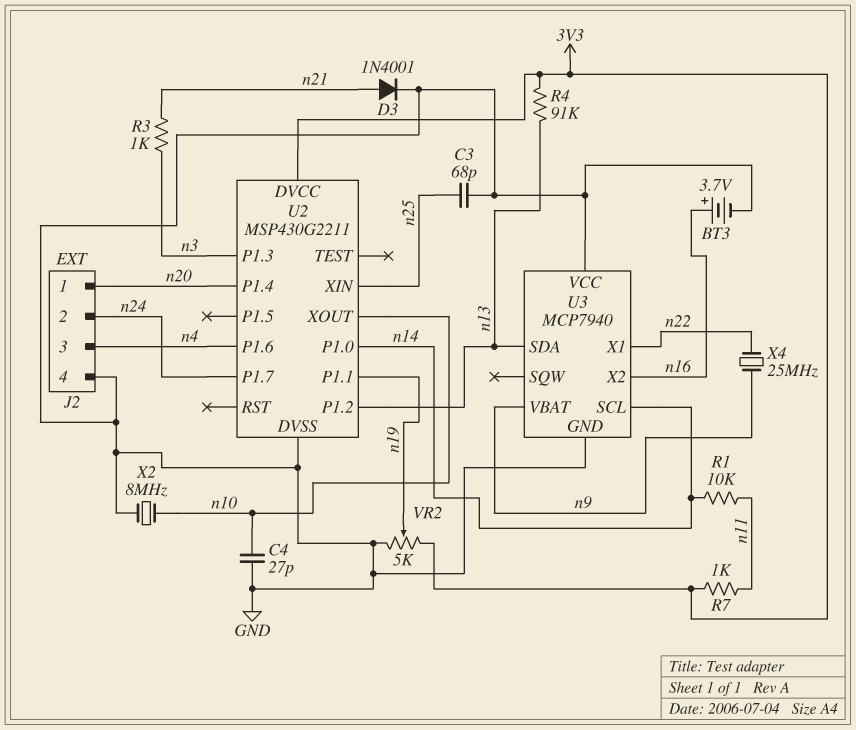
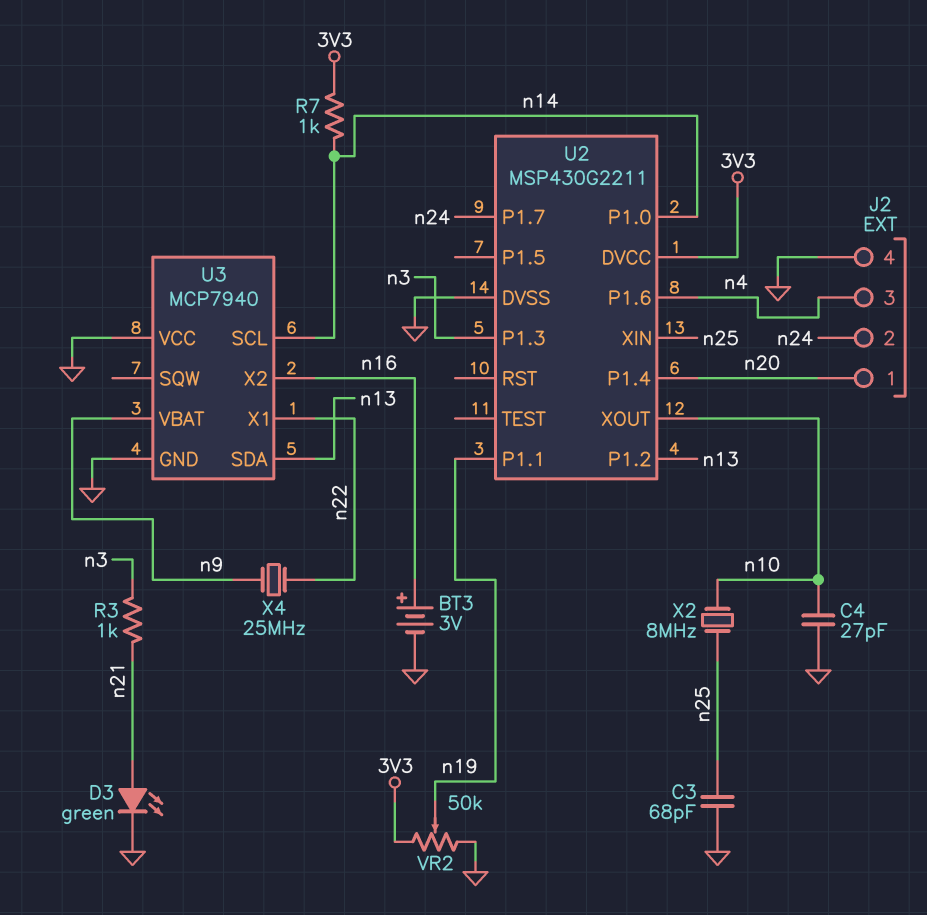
BT3: 3.7V (plus n16, minus GND) -> 3V (plus n16, minus GND)
D3: diode 1N4001 (A n21, K GND) -> LED green (A n21, K GND)
R1: 10k (n11, n14) -> none
R4: 91k (3V3, n13) -> none
R7: 1k (3V3, n11) -> 1k (3V3, n14)
VR2: 5k (3V3, GND, wiper n19) -> 50k (3V3, GND, wiper n19)
X2: 8MHz (GND, n10) -> 8MHz (n10, n25)

